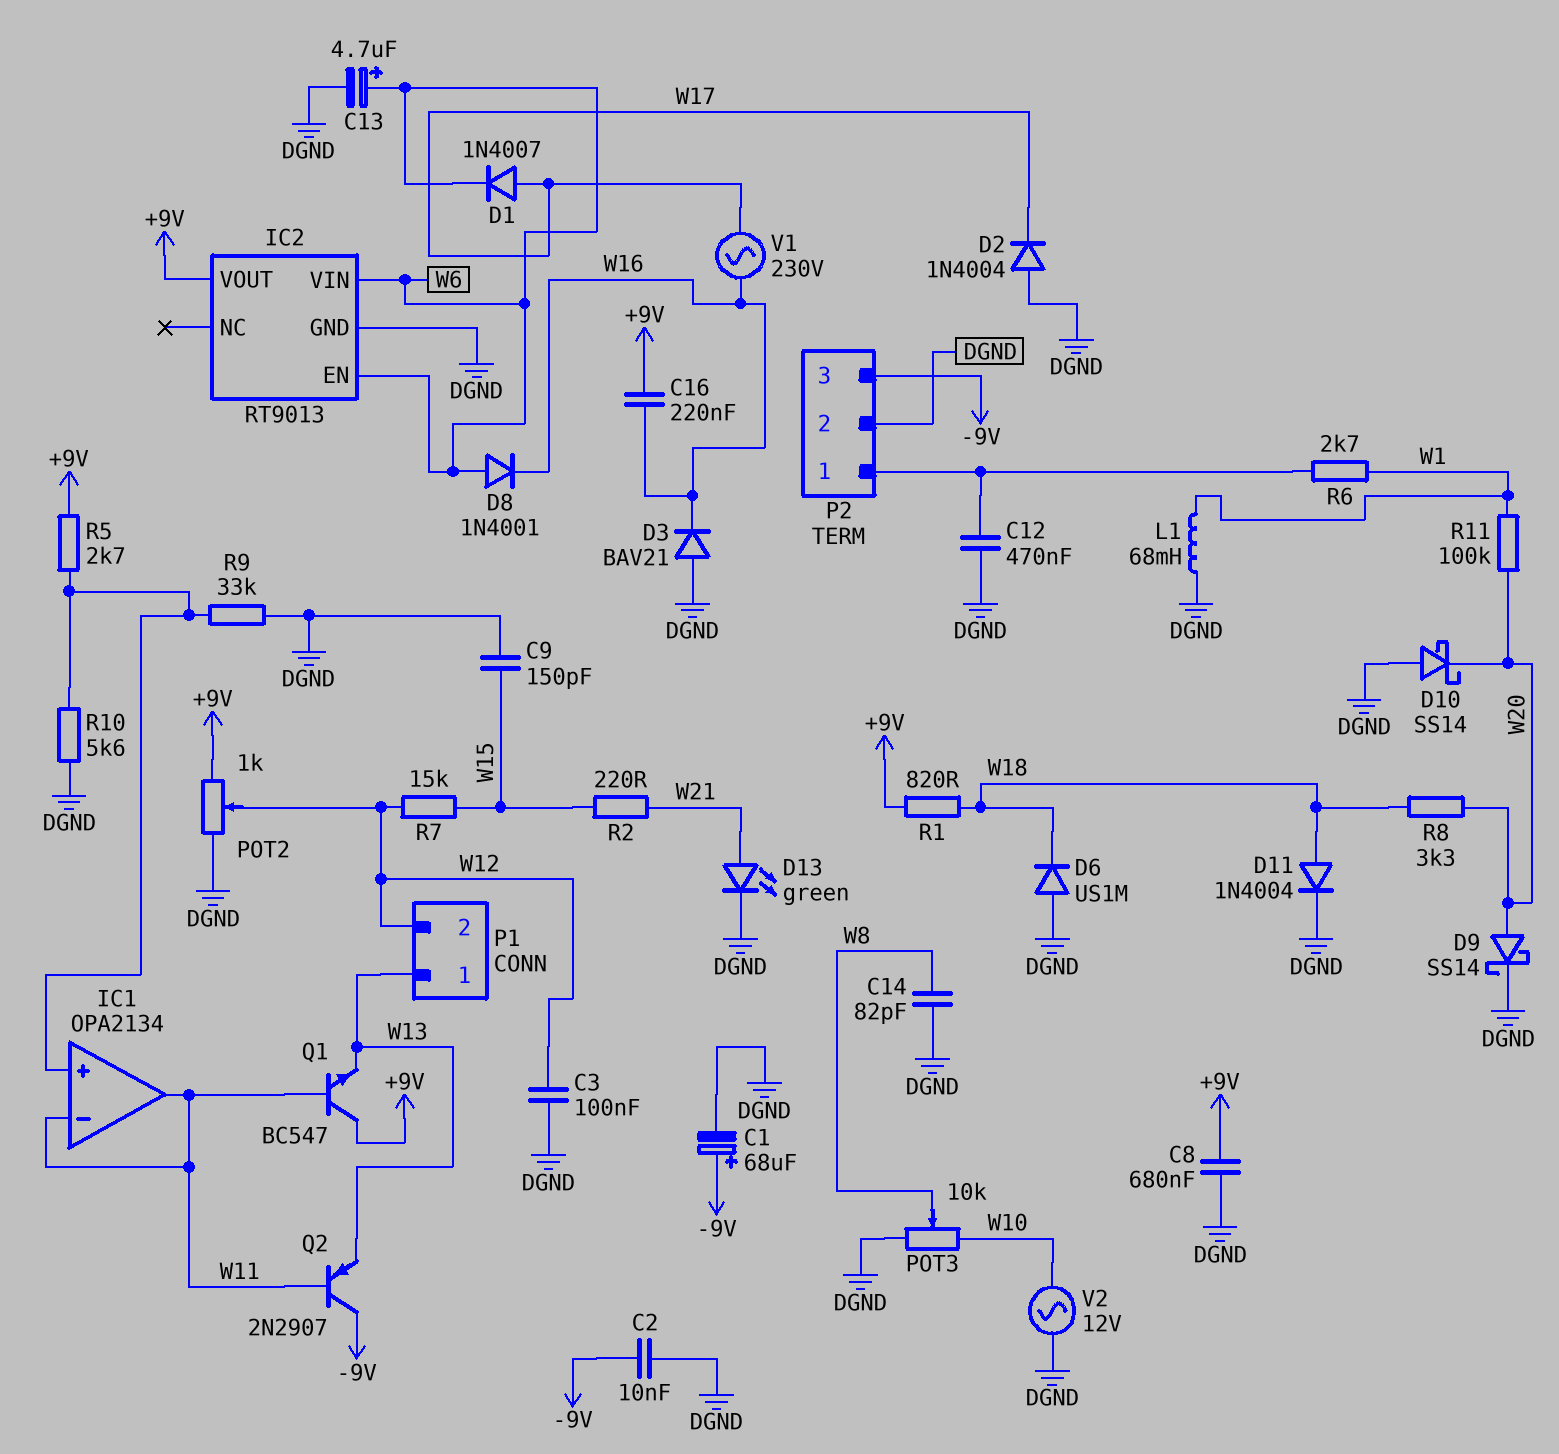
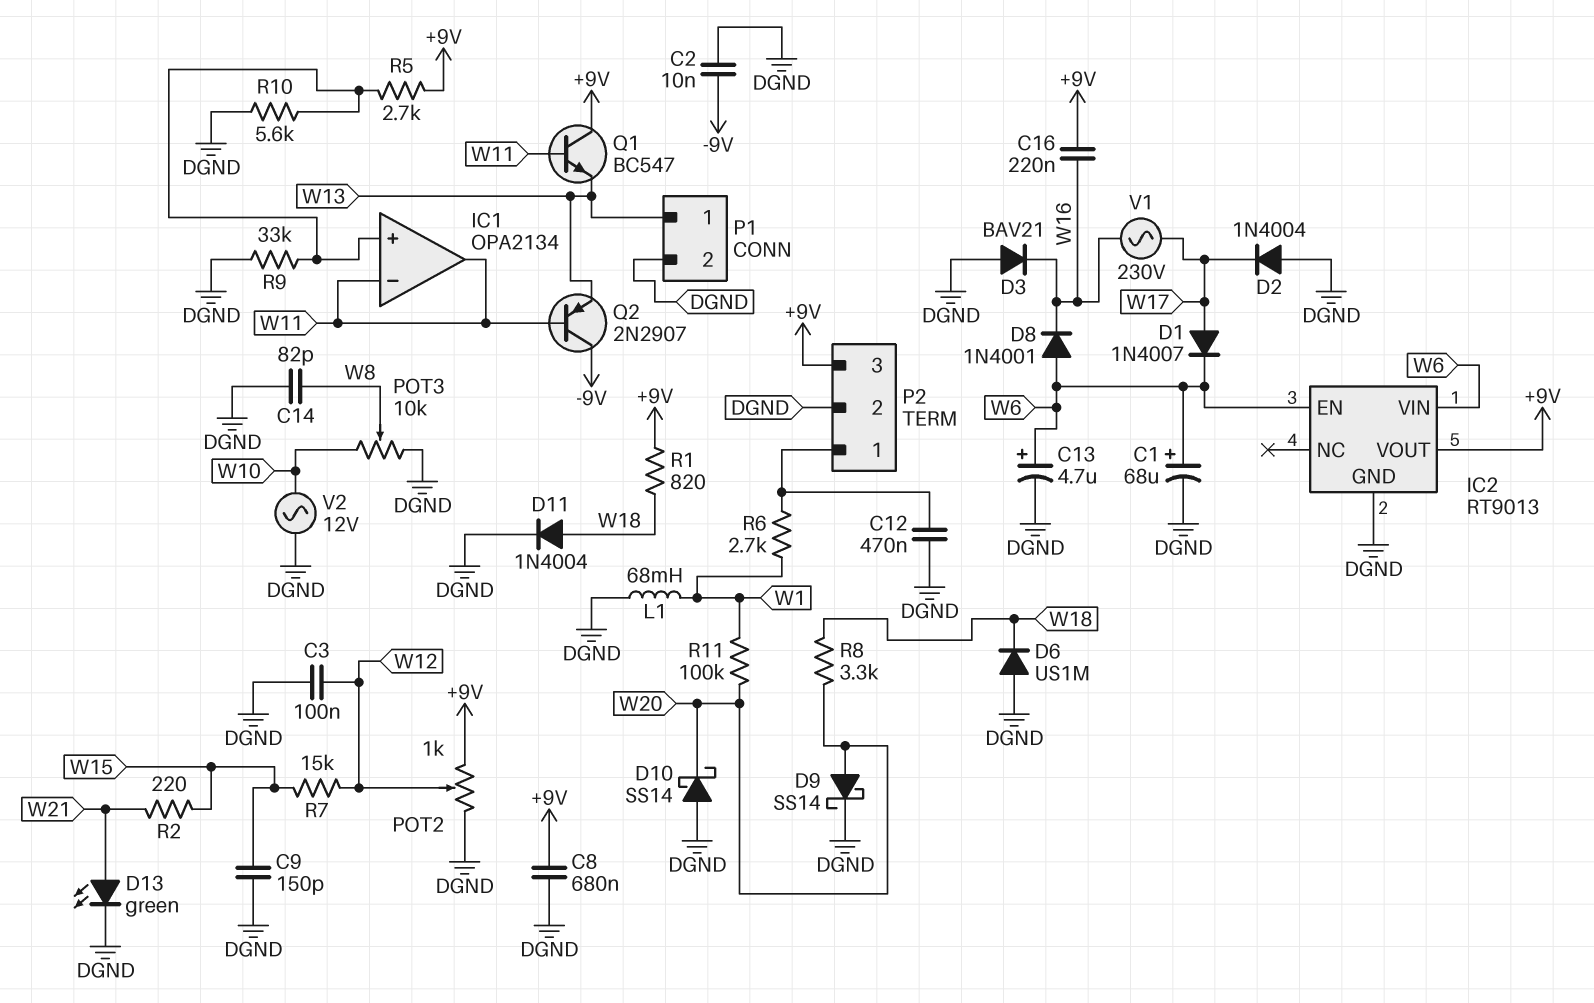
C1: 68uF (plus -9V, minus DGND) -> 68uF (plus W6, minus DGND)
P1 pin 2: W12 -> DGND
P2 pin 3: -9V -> +9V

